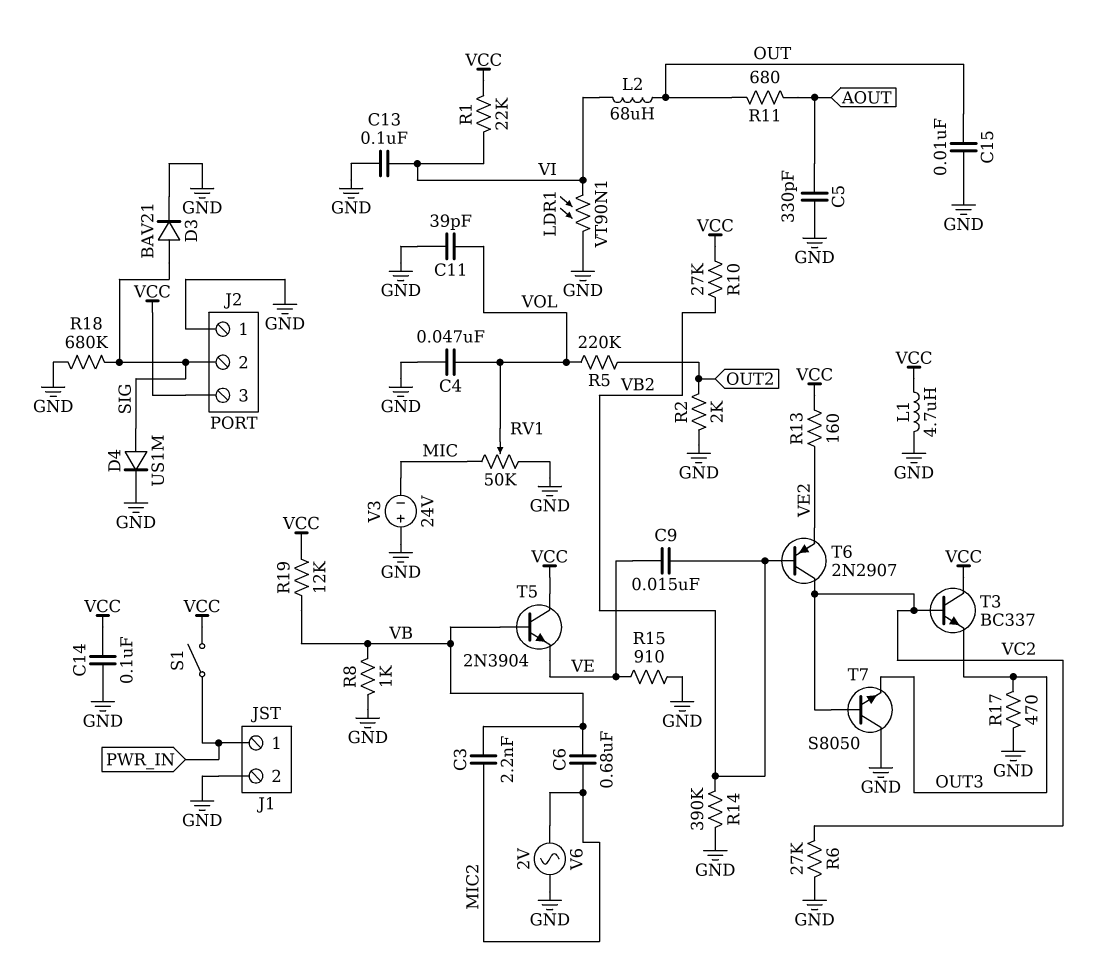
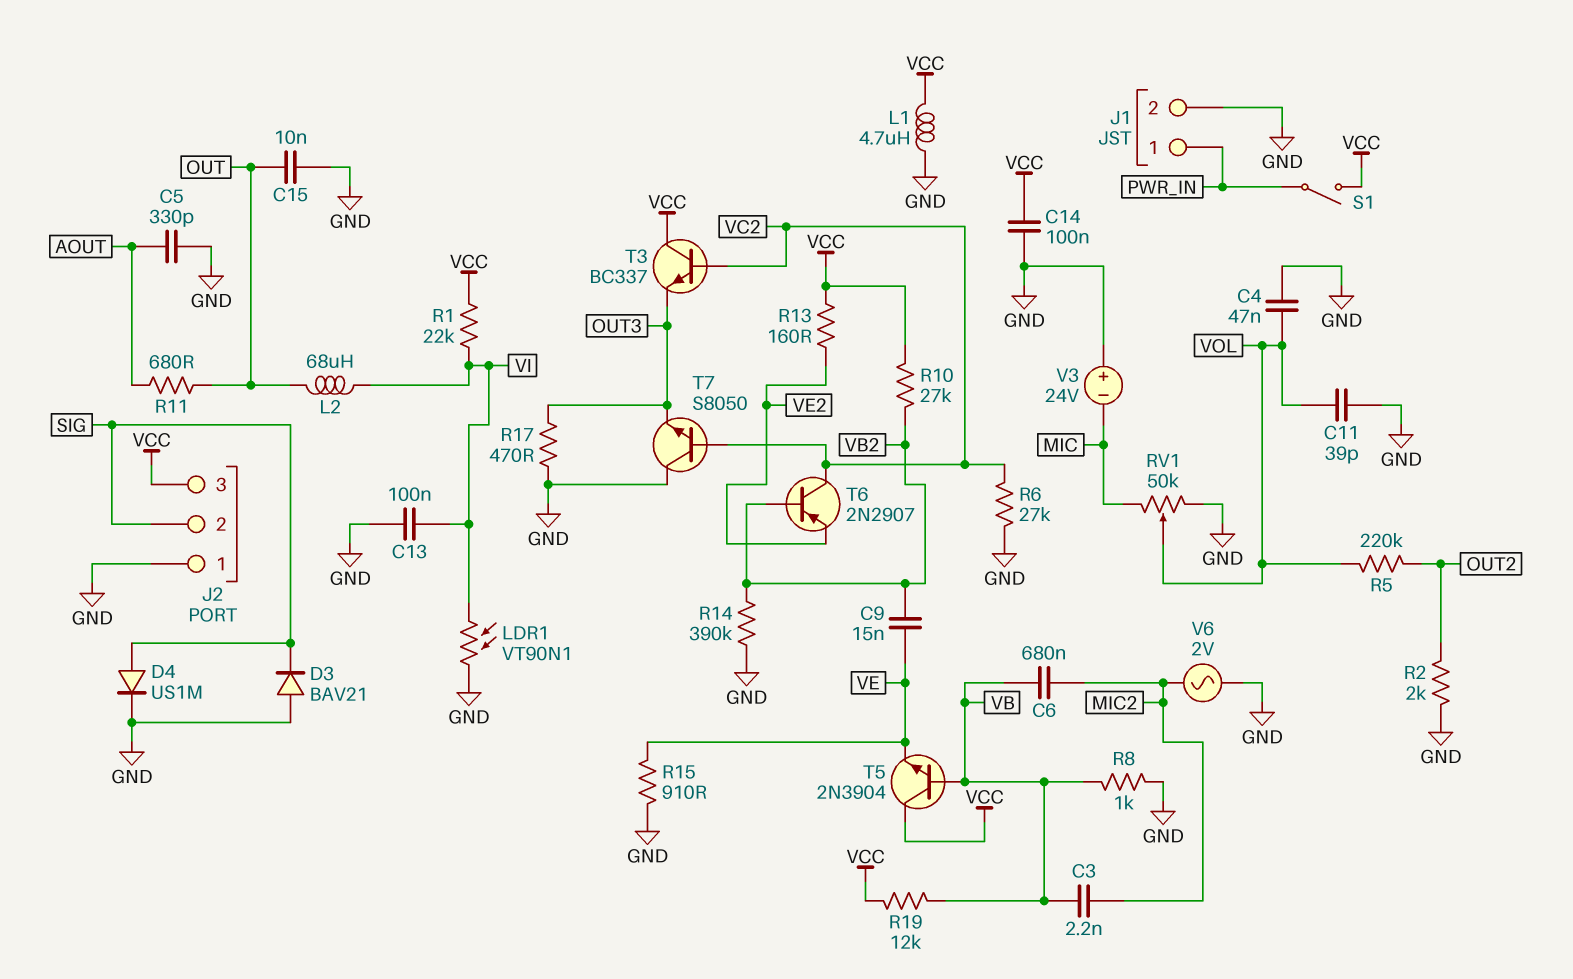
D3: diode BAV21 (A SIG, K GND) -> diode BAV21 (A GND, K SIG)
R18: 680k (GND, SIG) -> none

